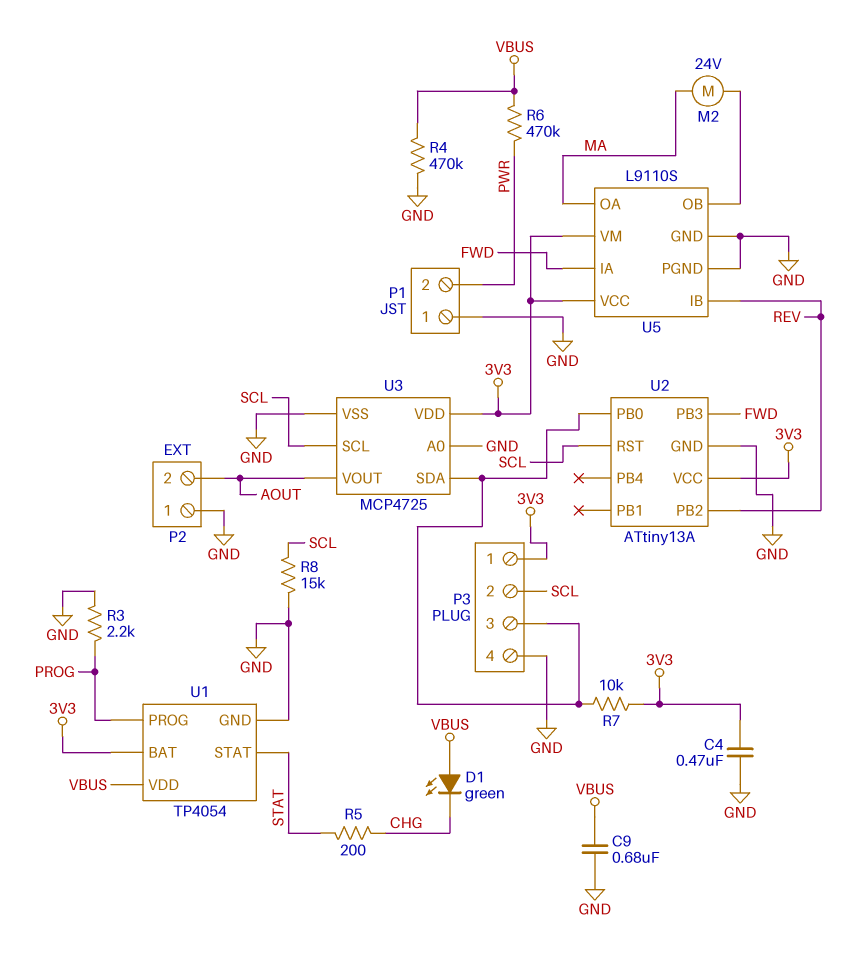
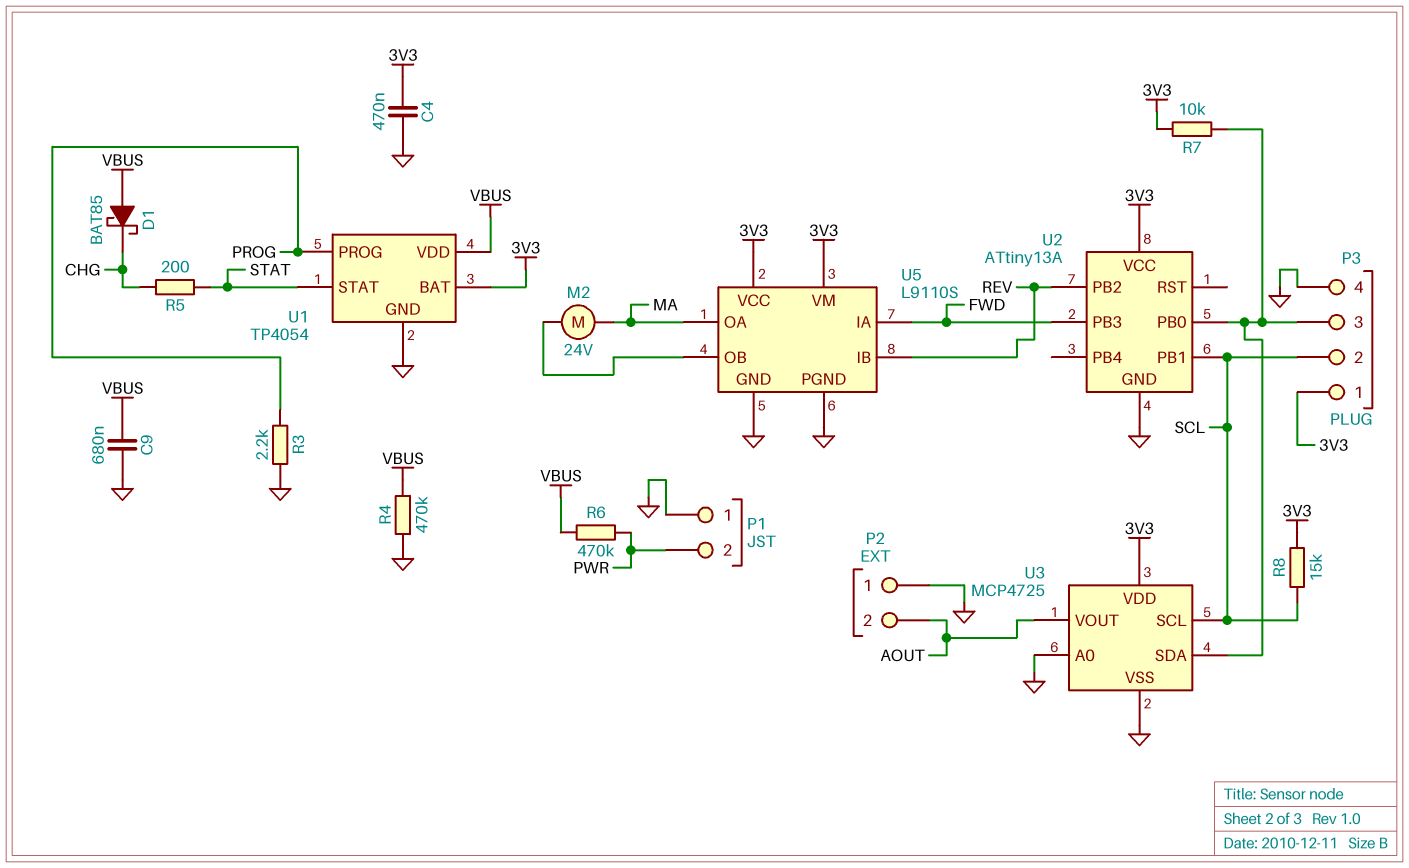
D1: LED green (A VBUS, K CHG) -> schottky BAT85 (A VBUS, K CHG)
R8: 15k (GND, SCL) -> 15k (3V3, SCL)
U2 pin PB1: none -> SCL
U2 pin RST: SCL -> none

